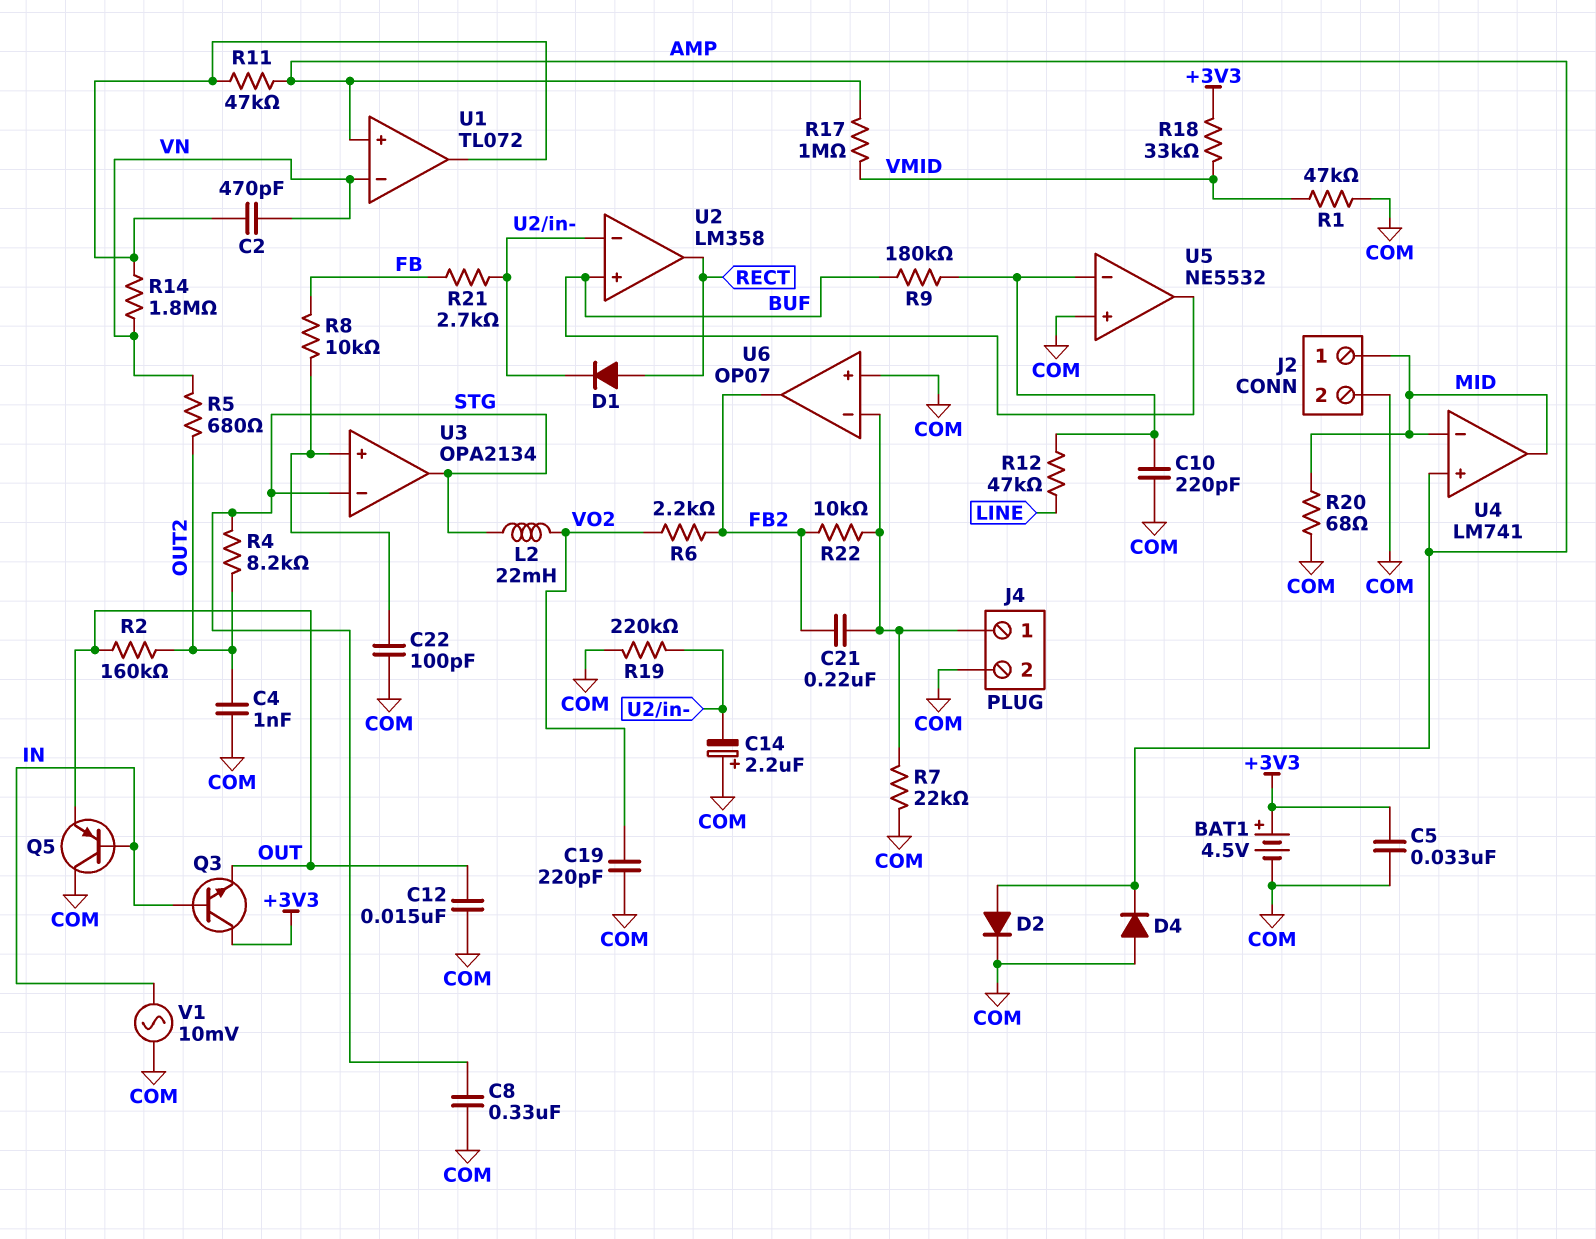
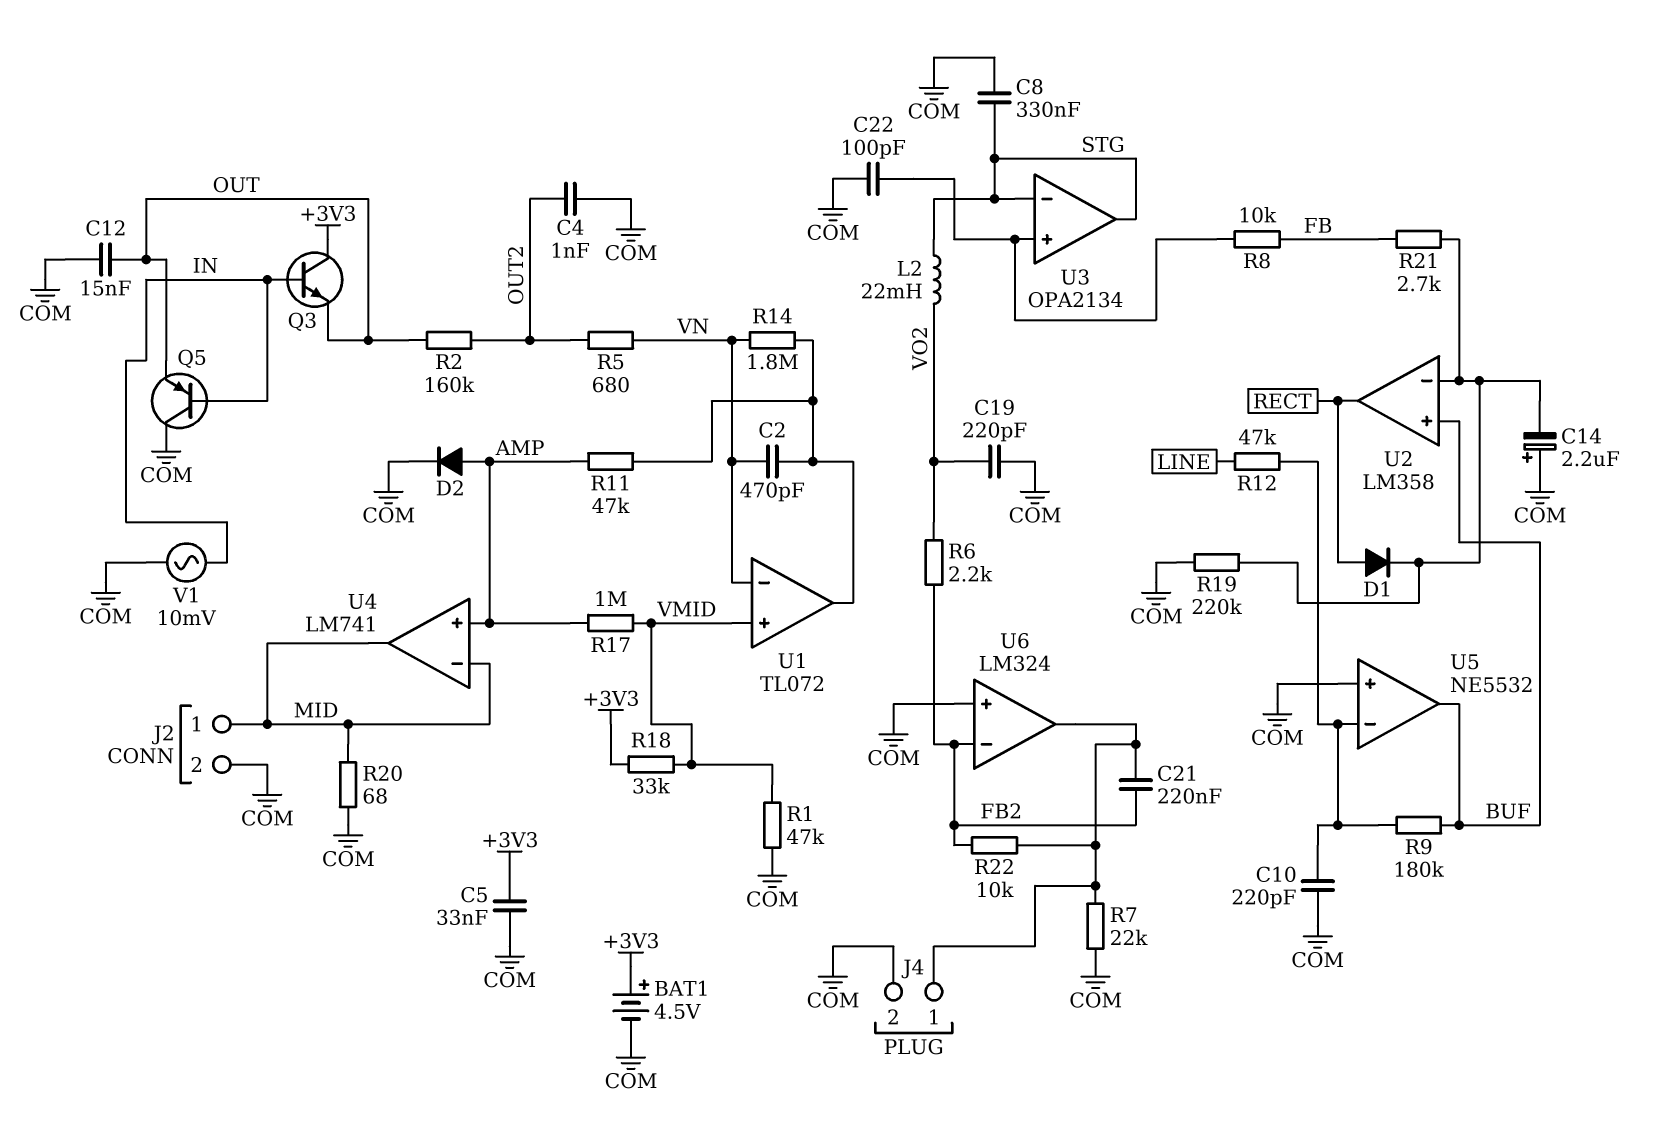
D4: diode (A COM, K AMP) -> none
R4: 8.2k (OUT2, STG) -> none
U1 pin in+: AMP -> VMID
U6: OP07 -> LM324
U6 pin in-: J4/1 -> FB2
U6 pin out: FB2 -> J4/1

